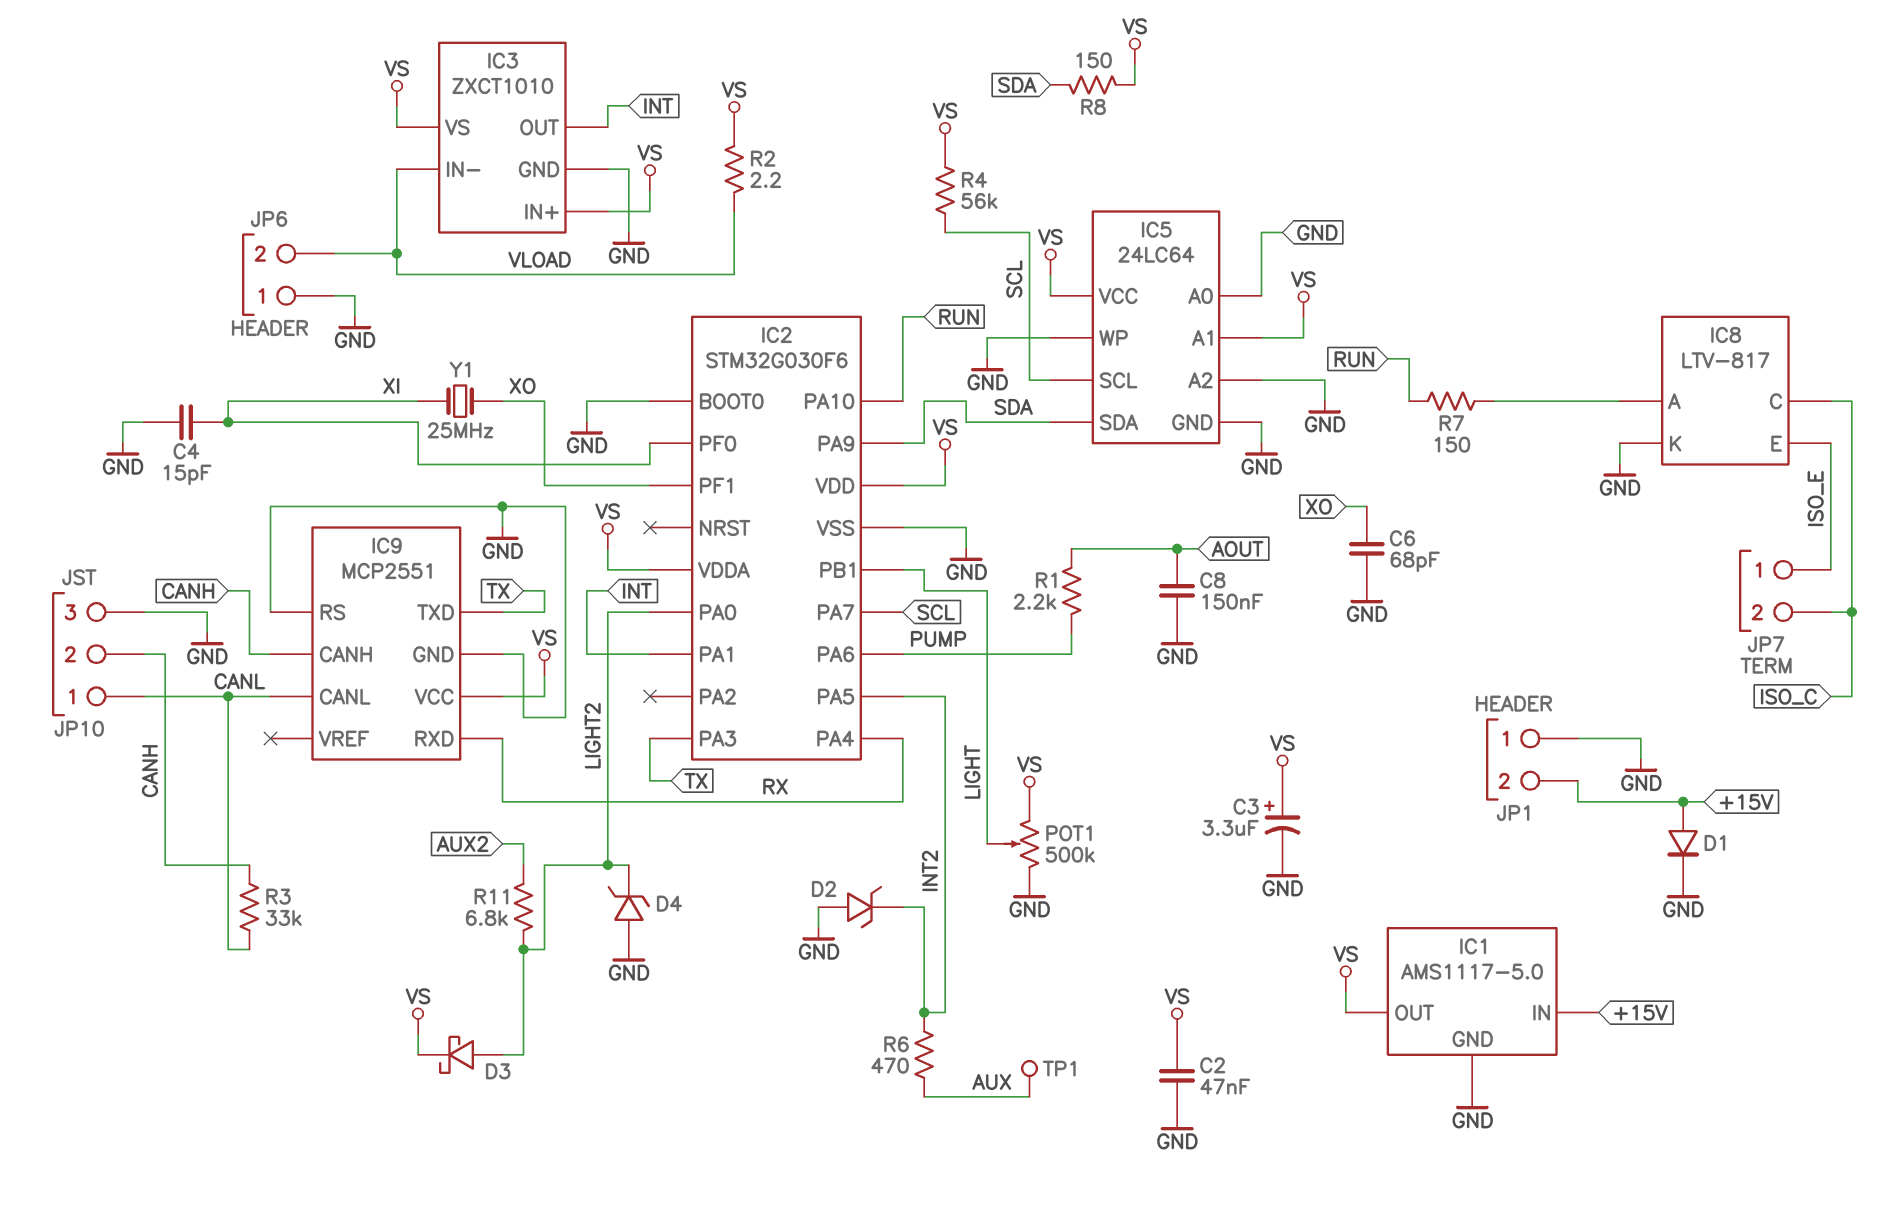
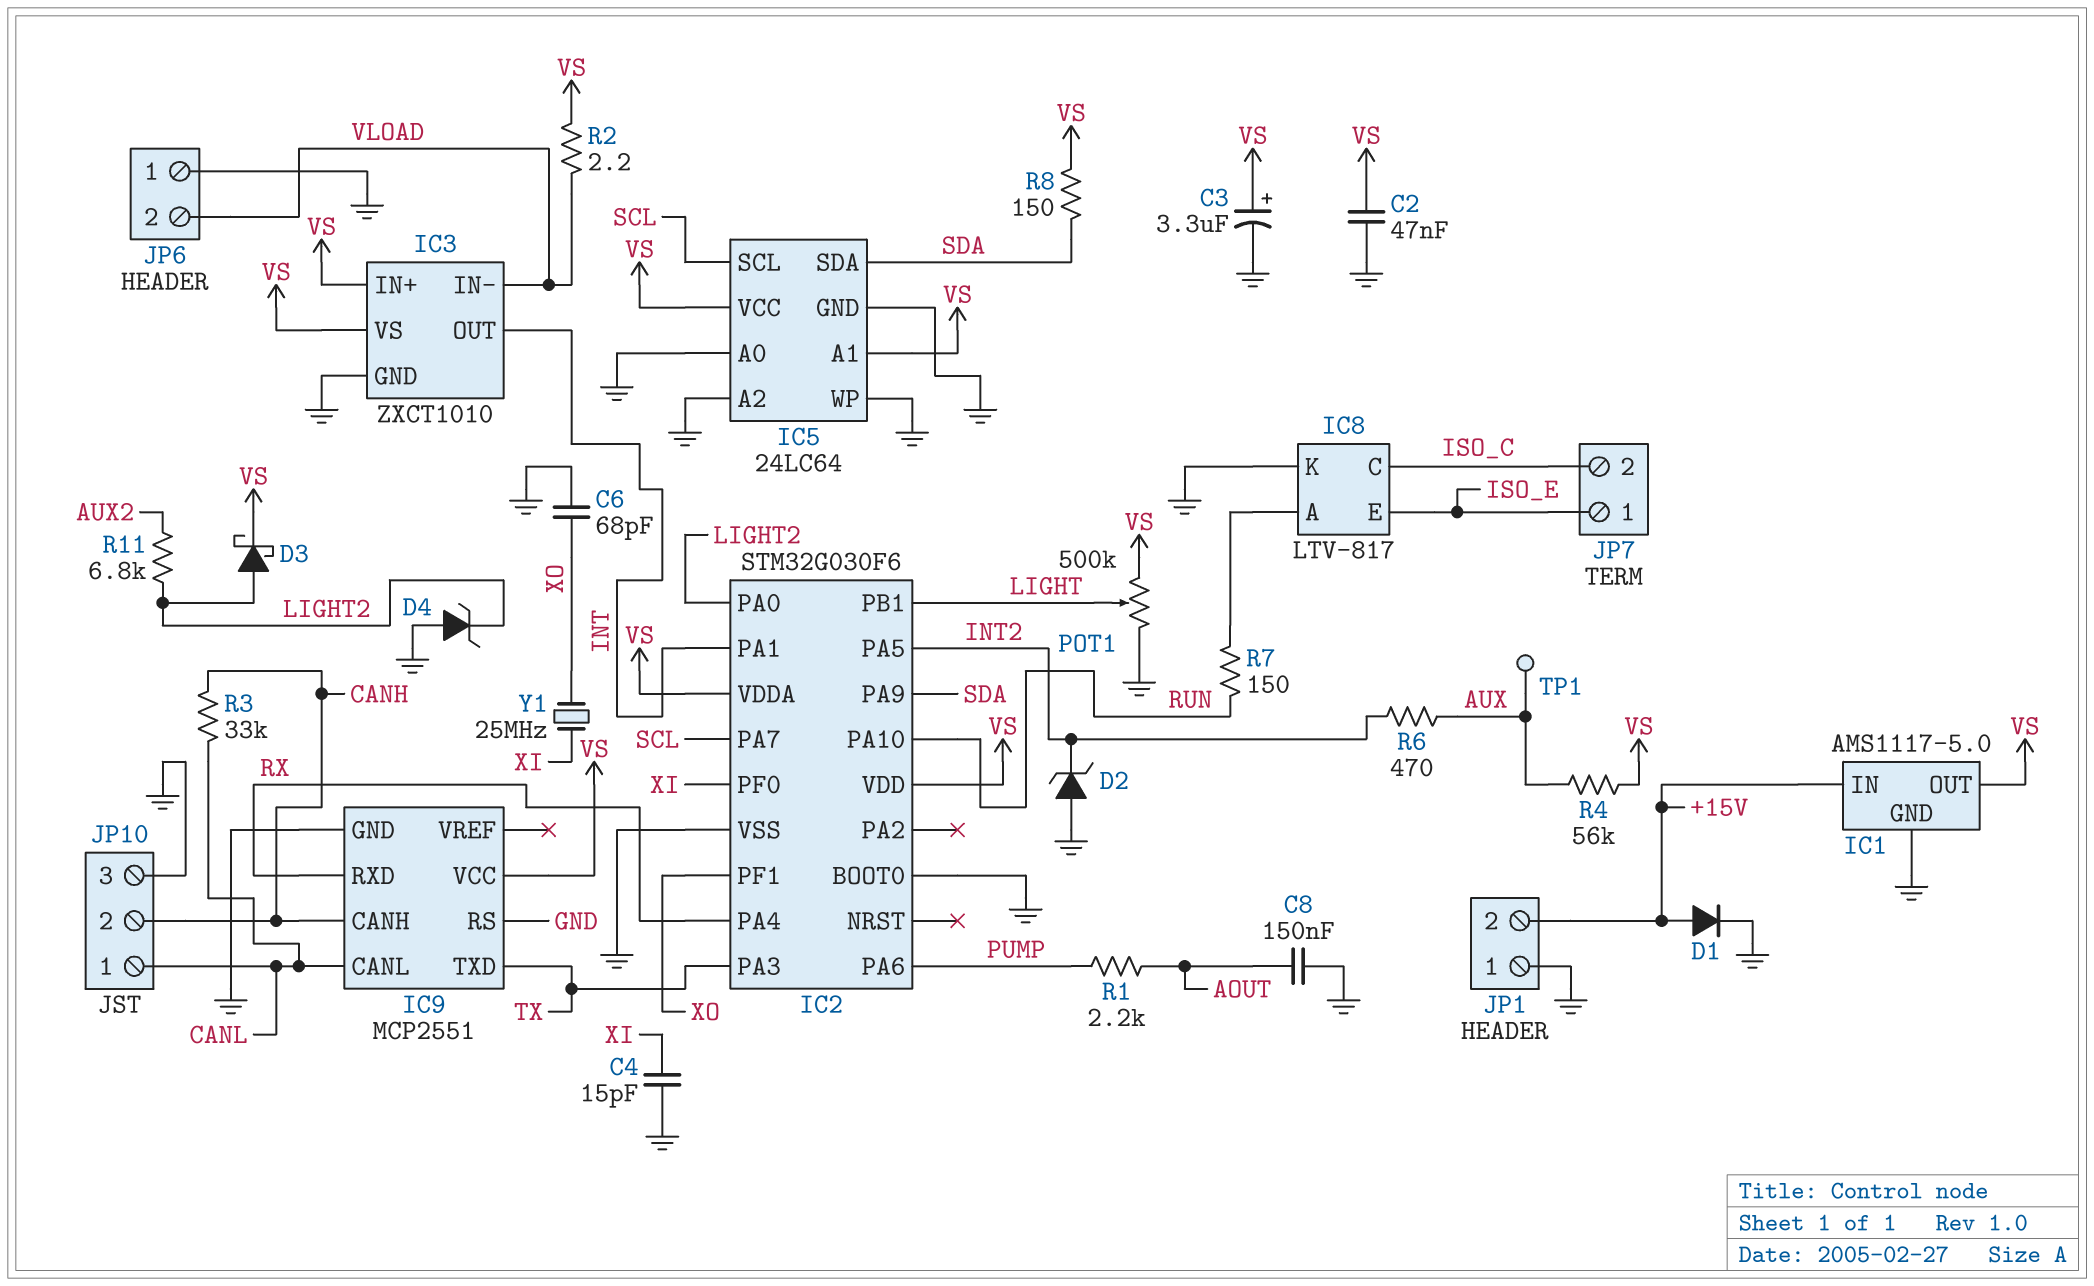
R4: 56k (SCL, VS) -> 56k (AUX, VS)

